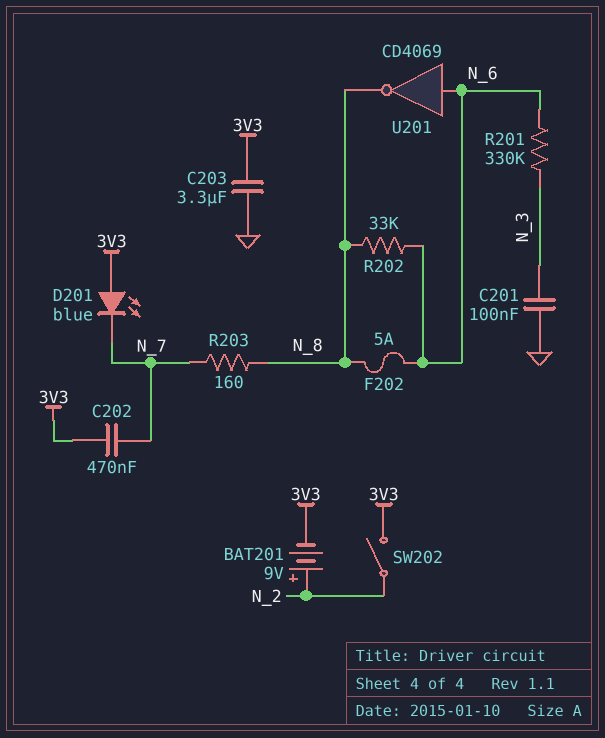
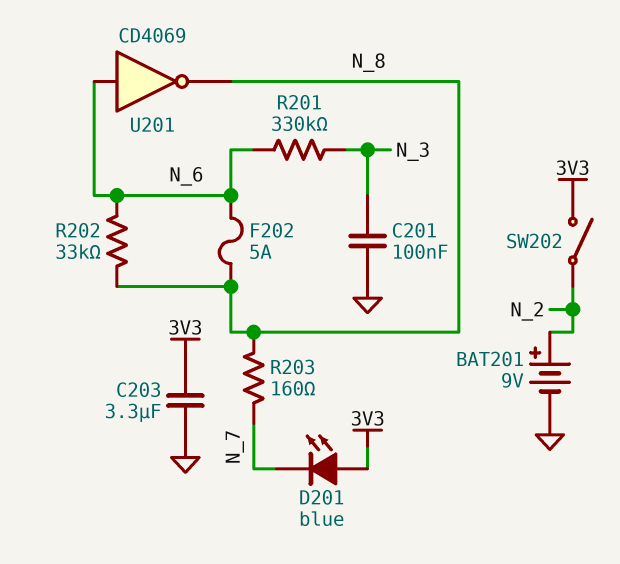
BAT201: 9V (plus N_2, minus 3V3) -> 9V (plus N_2, minus GND)
C202: 470nF (3V3, N_7) -> none

